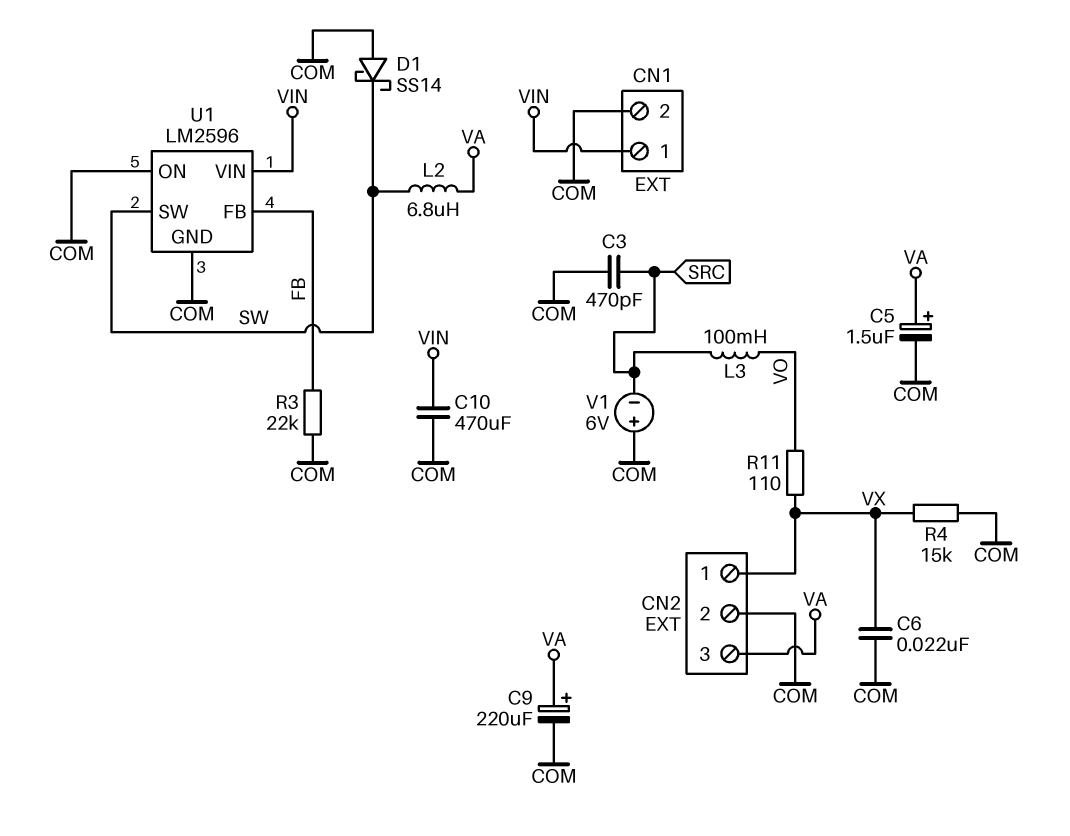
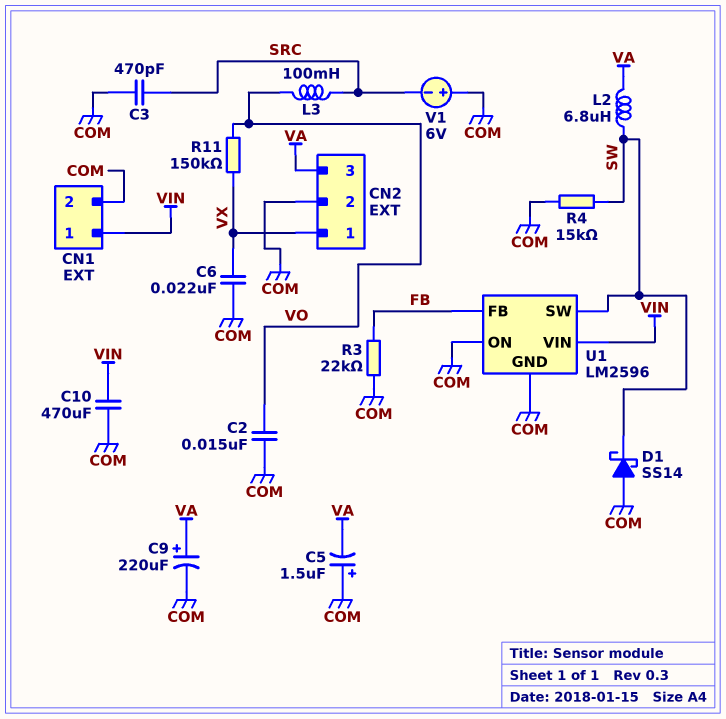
C2: none -> 15nF (COM, VO)
C5: 1.5uF (plus VA, minus COM) -> 1.5uF (plus COM, minus VA)
R4: 15k (COM, VX) -> 15k (COM, SW)
R11: 110 (VO, VX) -> 150k (VO, VX)

